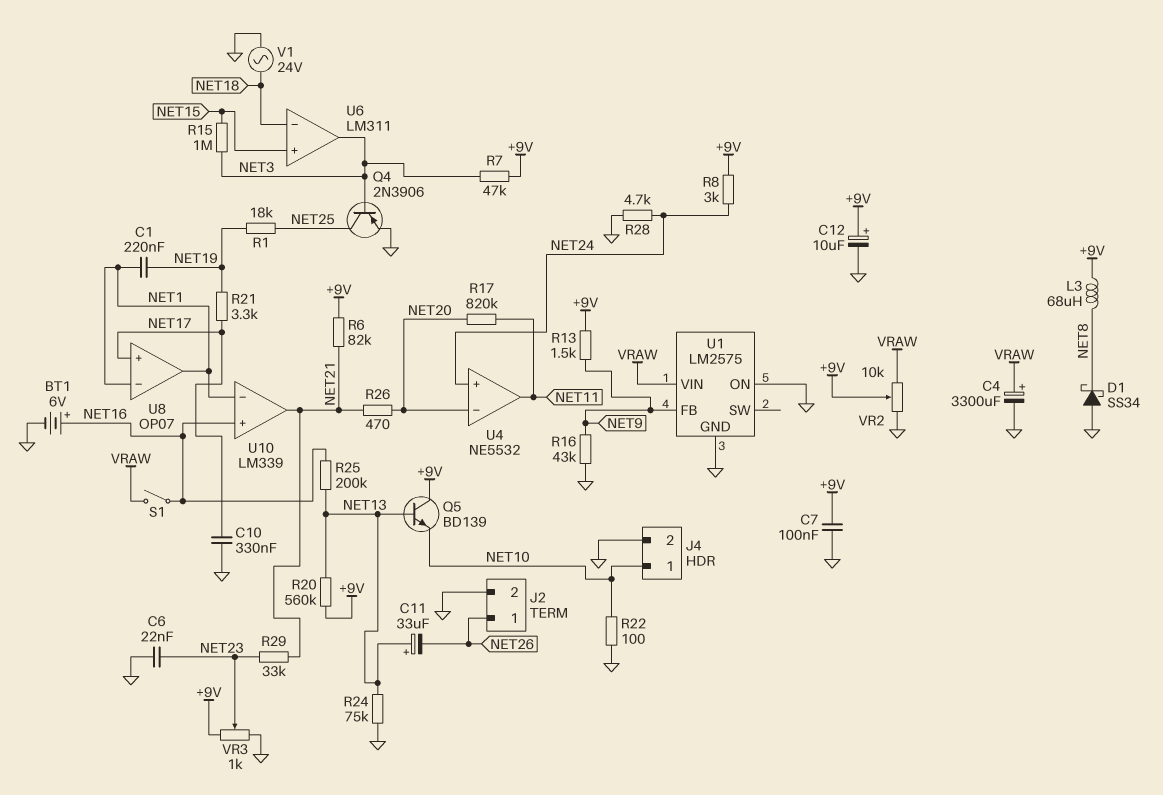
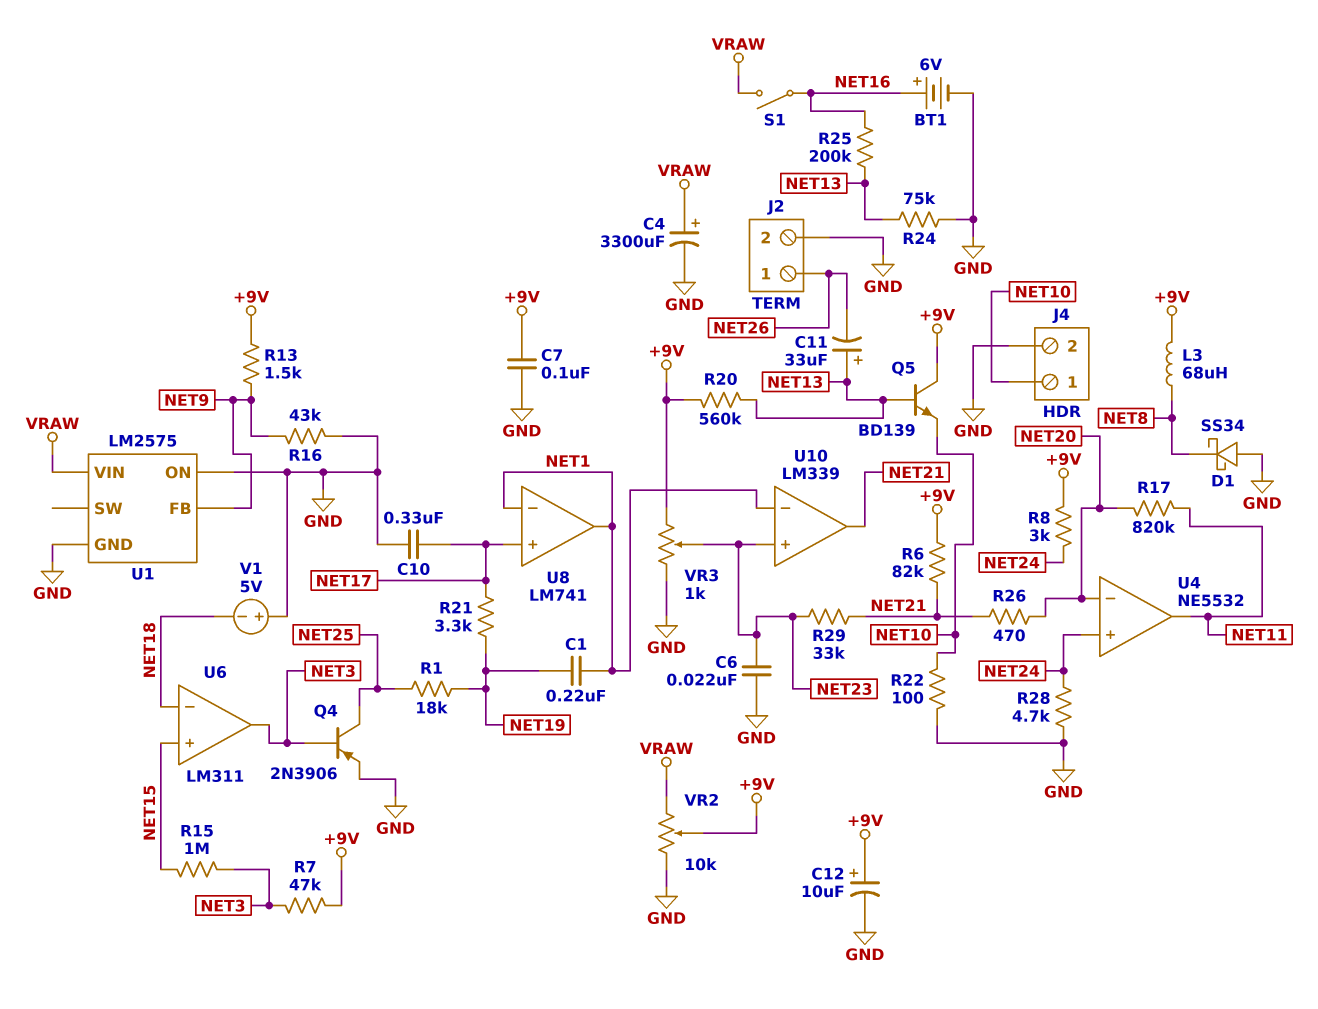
U8: OP07 -> LM741
U10 pin in+: NET16 -> NET23
V1: AC 24V (GND, NET18) -> 5V (plus GND, minus NET18)

